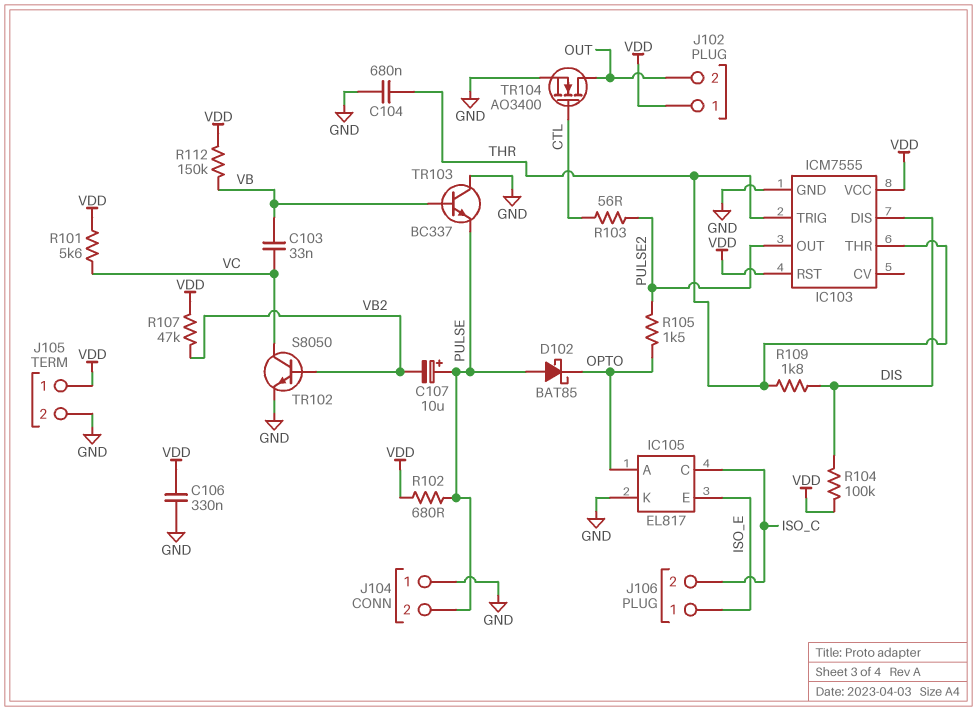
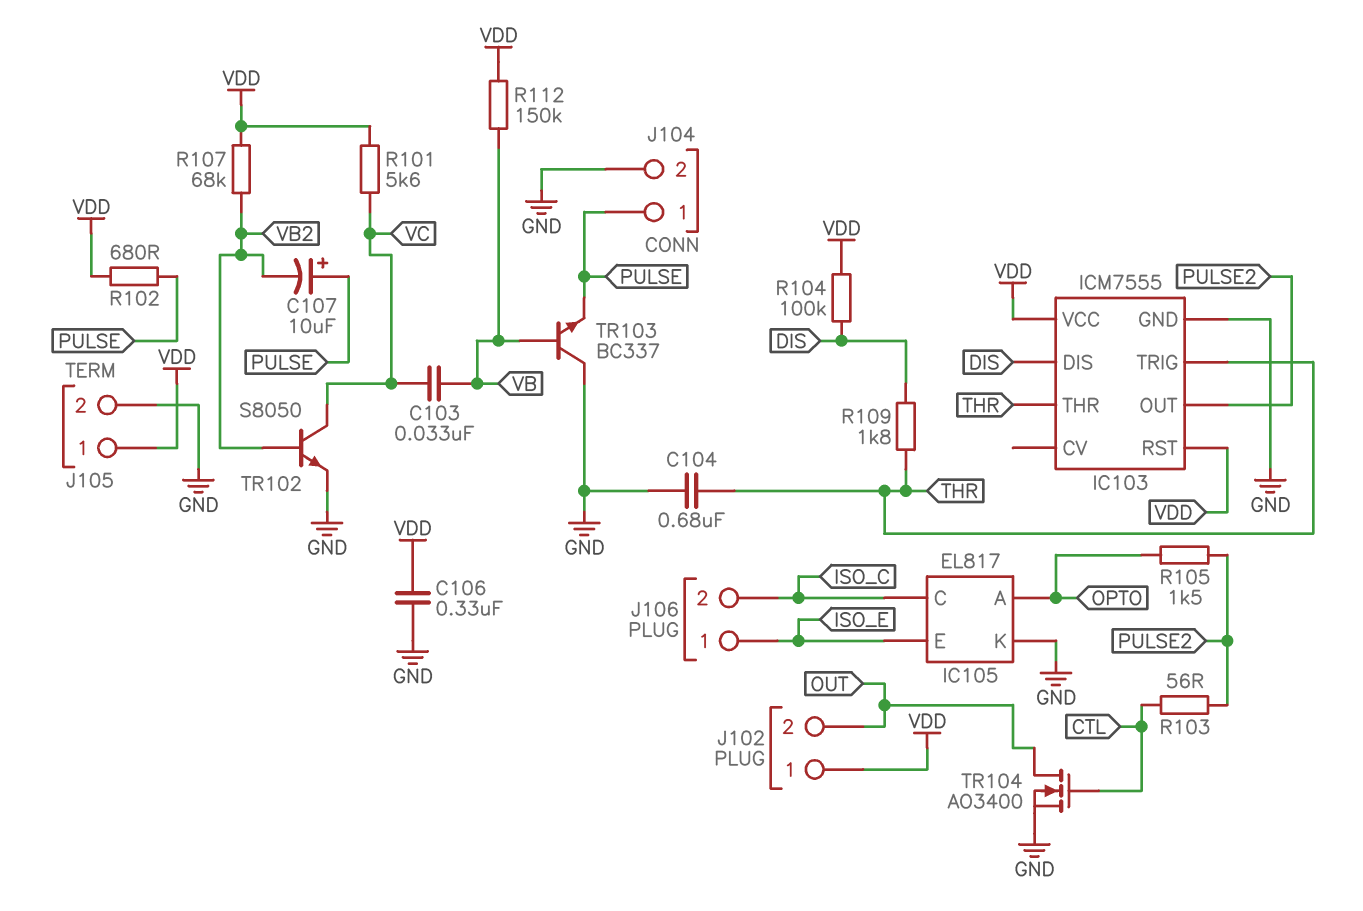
D102: schottky BAT85 (A PULSE, K OPTO) -> none
J104 pin 1: GND -> PULSE
J104 pin 2: PULSE -> GND
R107: 47k (VB2, VDD) -> 68k (VB2, VDD)

